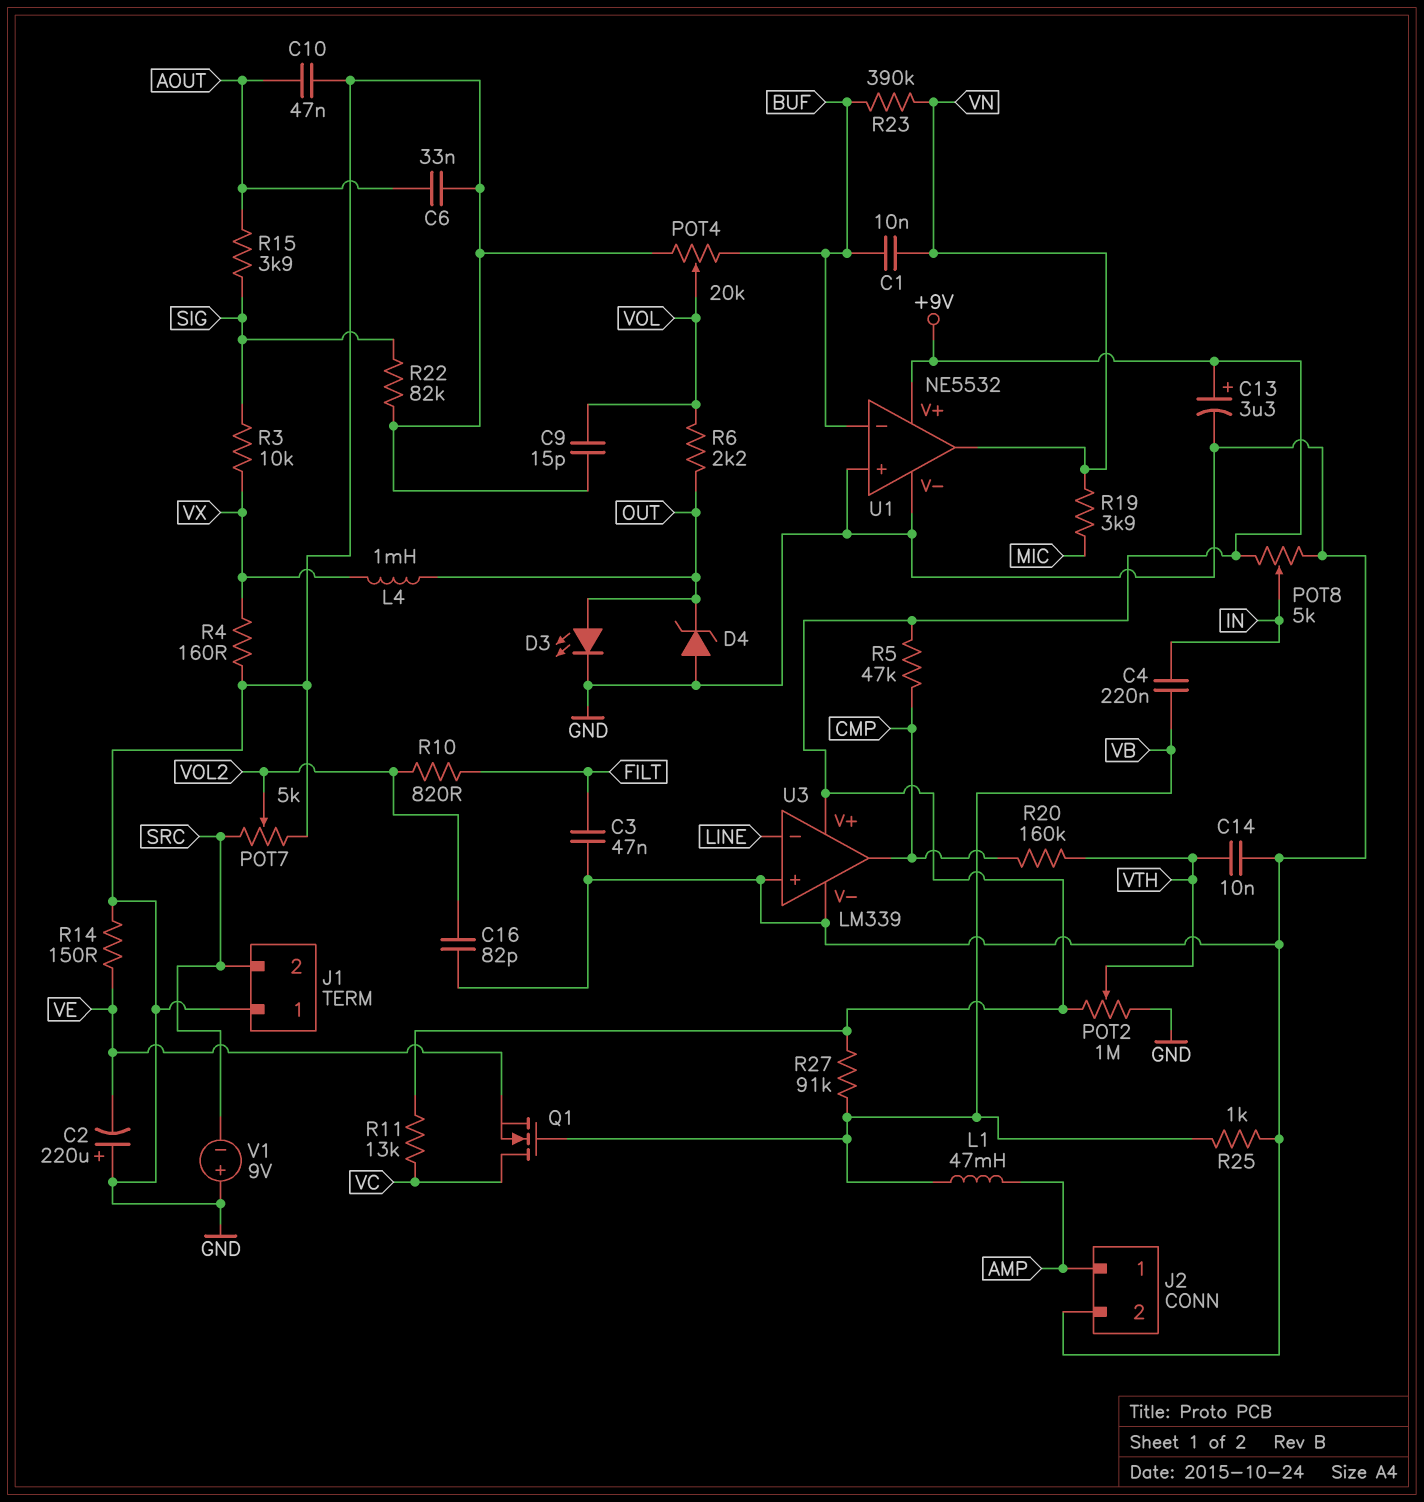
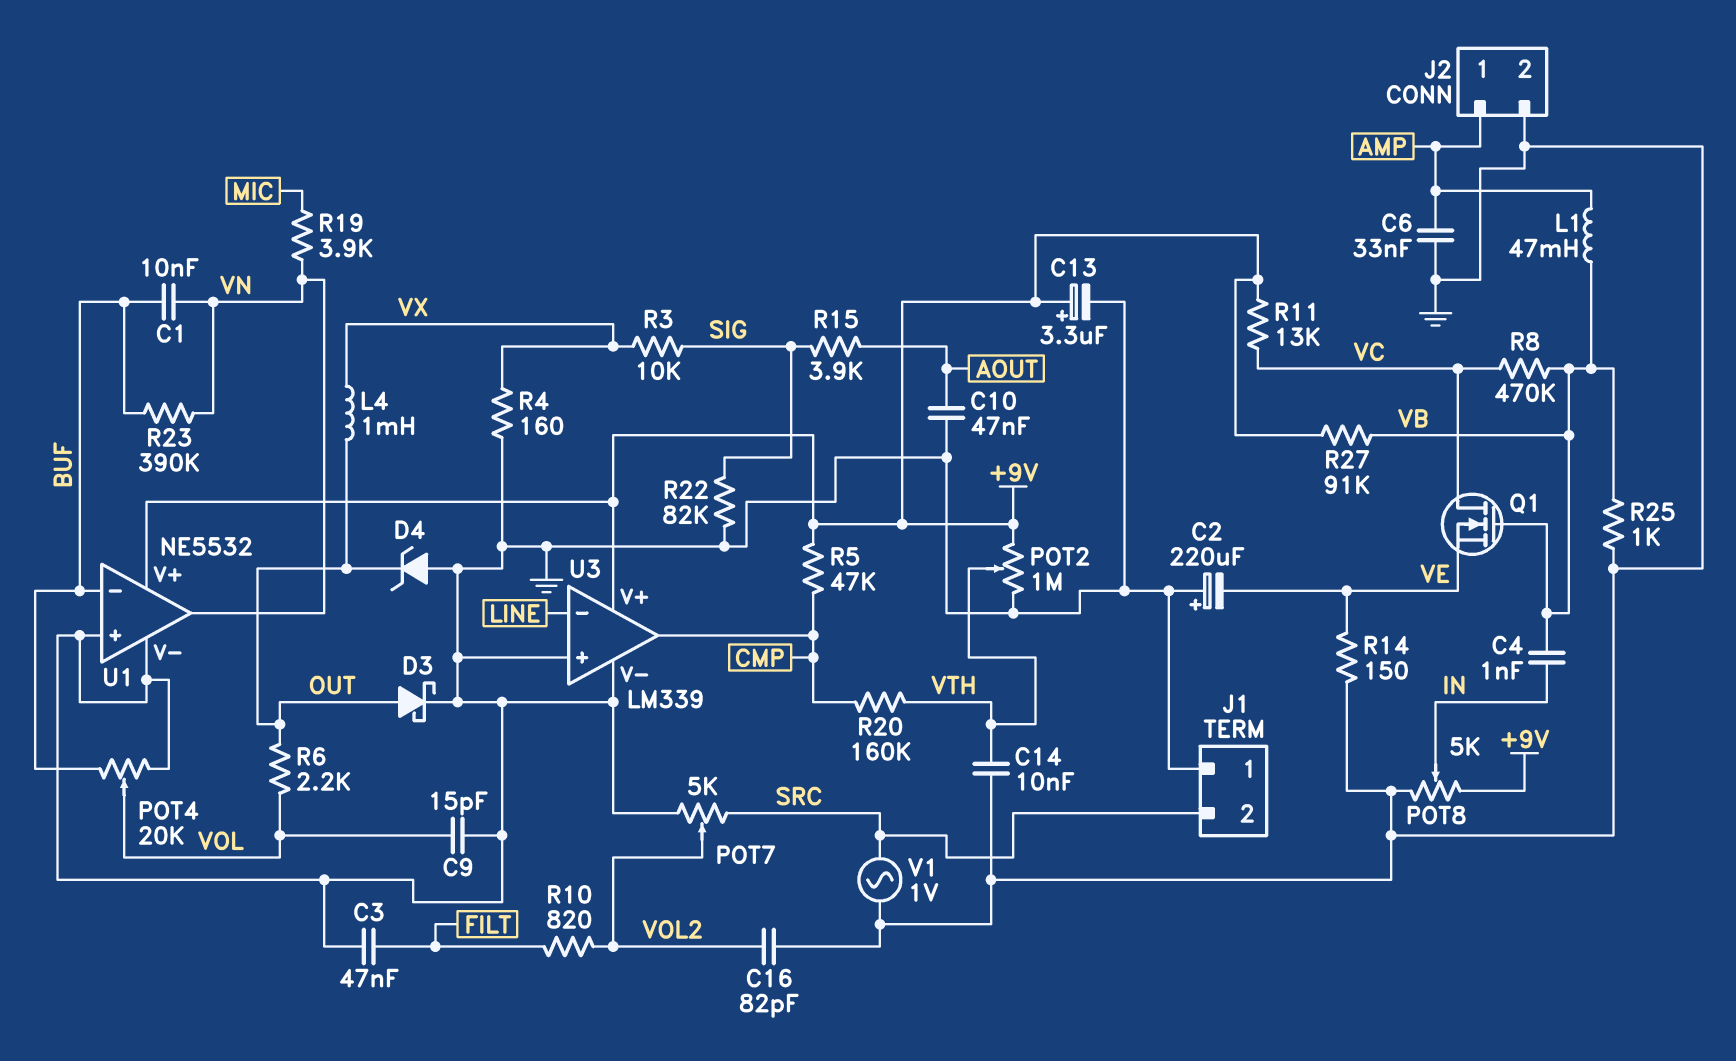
C4: 220nF (IN, VB) -> 1nF (IN, VB)
C6: 33nF (AOUT, GND) -> 33nF (AMP, GND)
D3: LED (A OUT, K GND) -> schottky (A OUT, K GND)
R8: none -> 470k (VB, VC)
V1: 9V (plus GND, minus SRC) -> AC 1V (GND, SRC)

